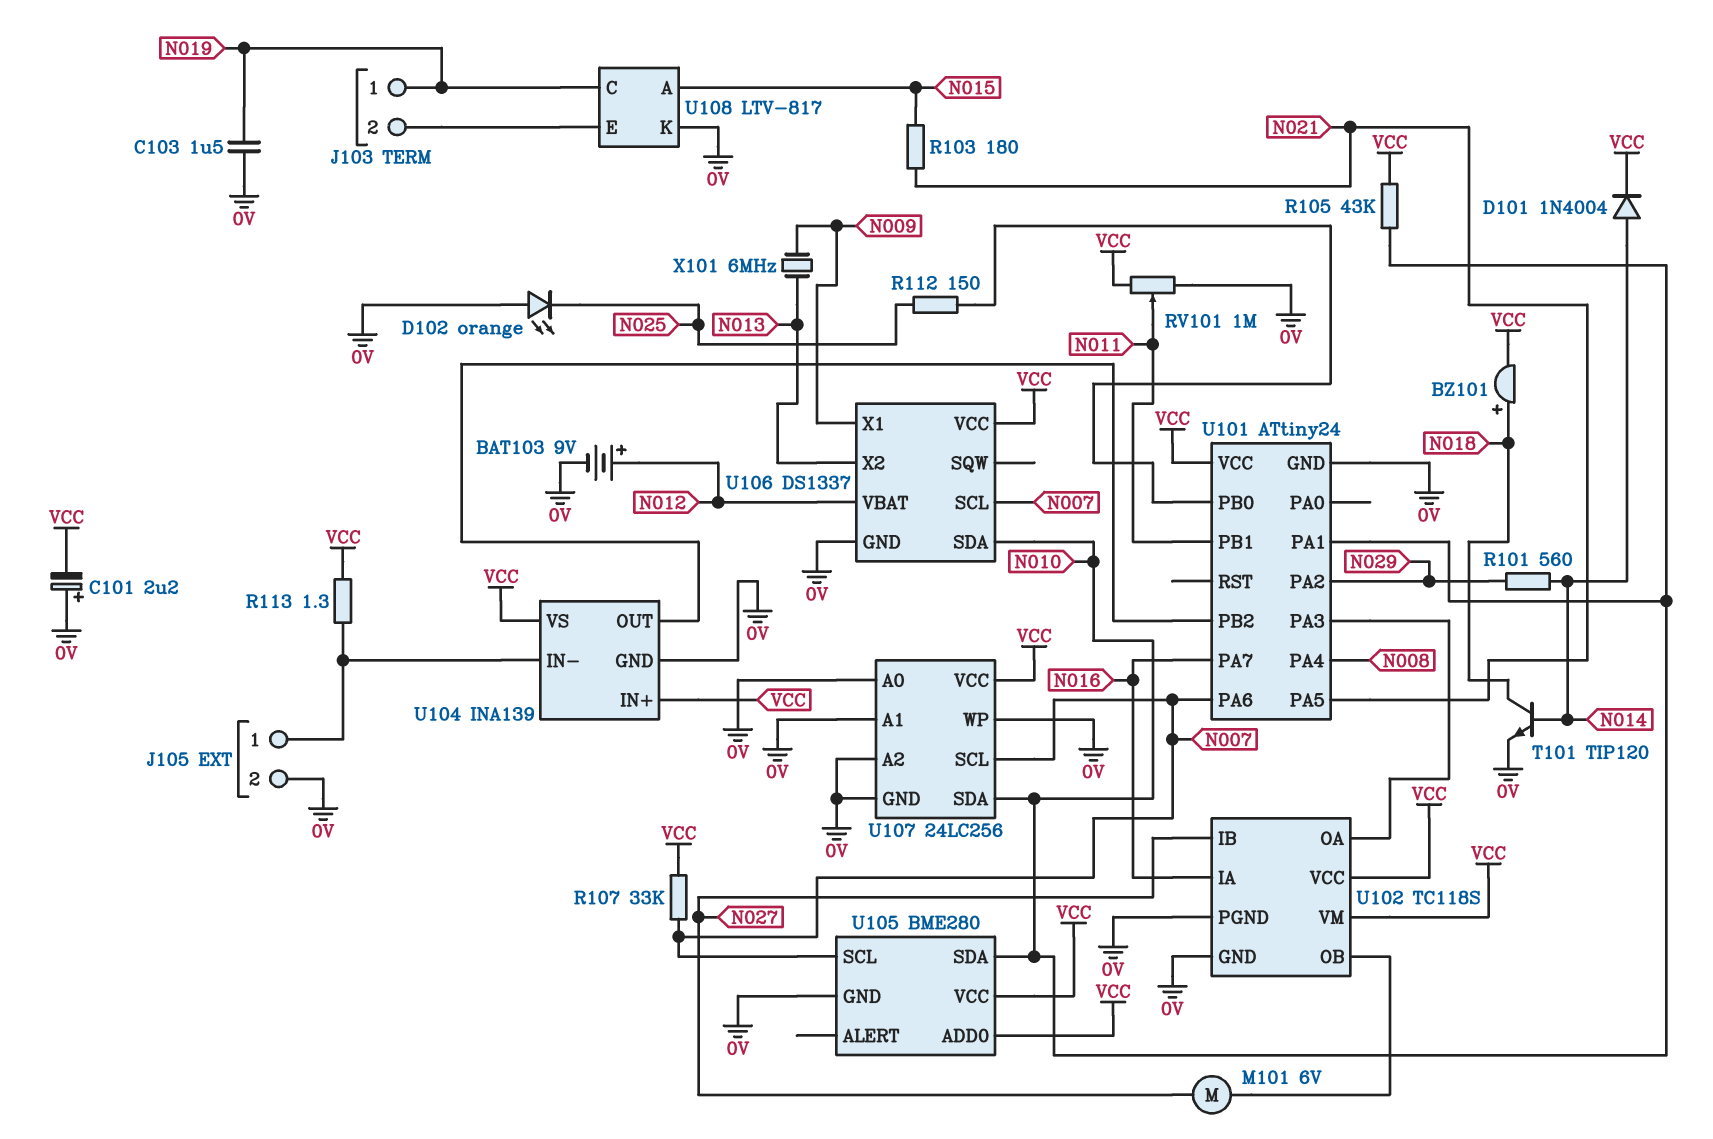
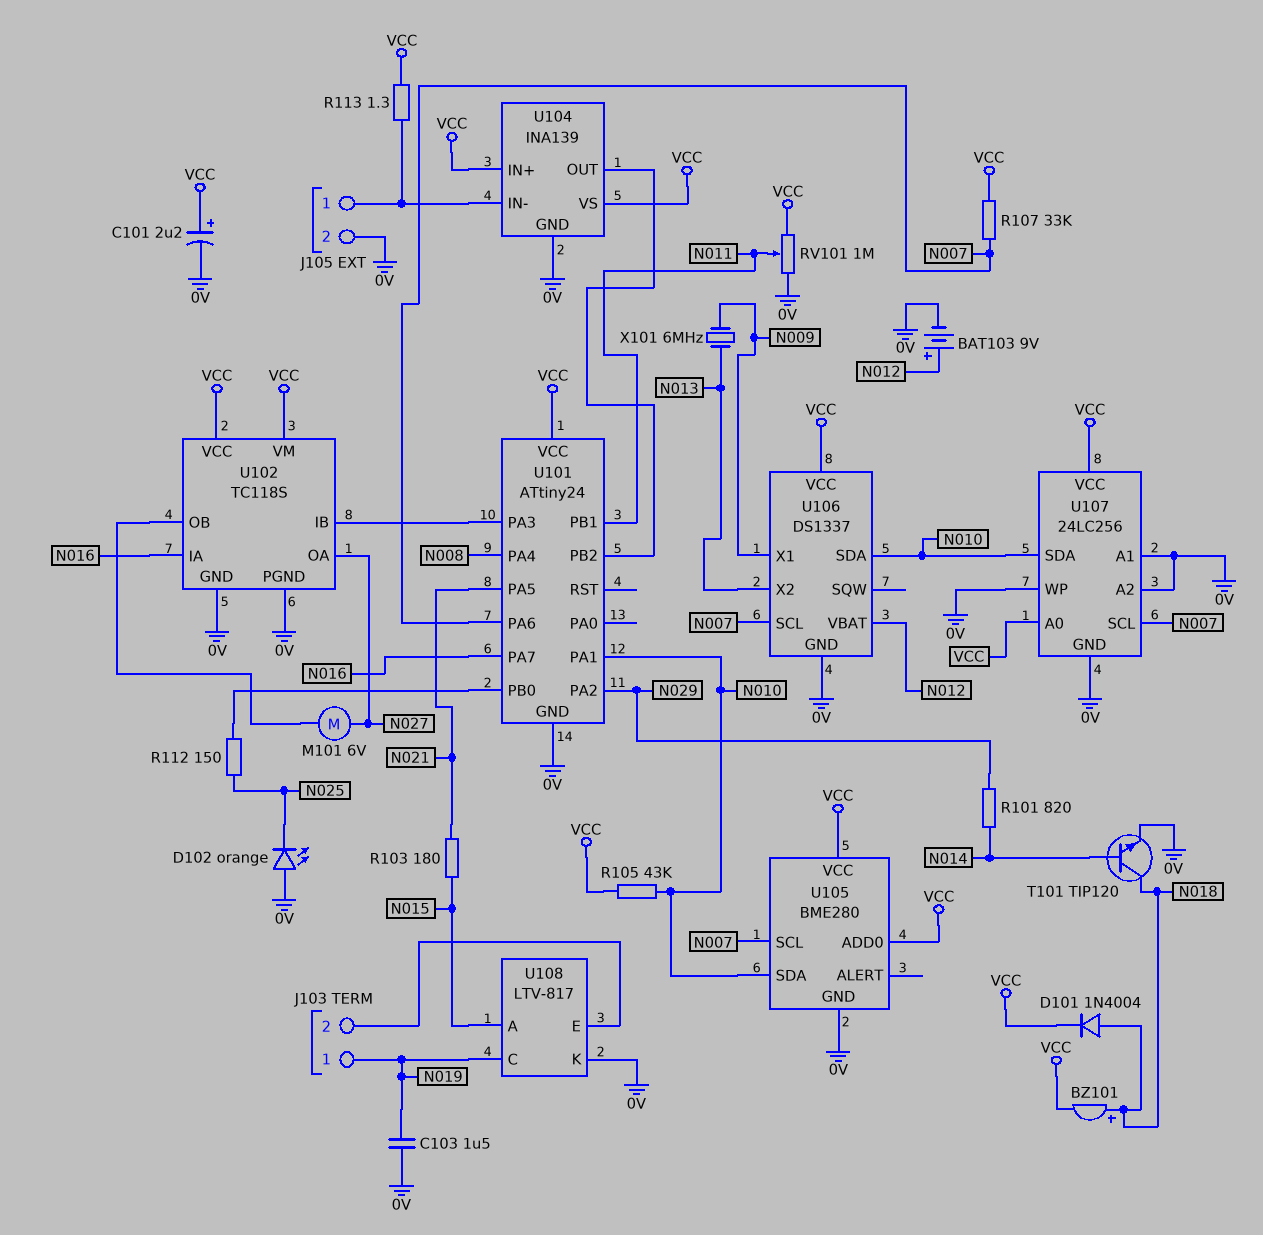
C101: 2.2uF (plus 0V, minus VCC) -> 2.2uF (plus VCC, minus 0V)
D101: diode 1N4004 (A N014, K VCC) -> diode 1N4004 (A N018, K VCC)
R101: 560 (N014, N029) -> 820 (N014, N029)
U102 pin IB: N027 -> U101/PA3
U102 pin OA: U101/PA3 -> N027
U107 pin A0: 0V -> VCC

